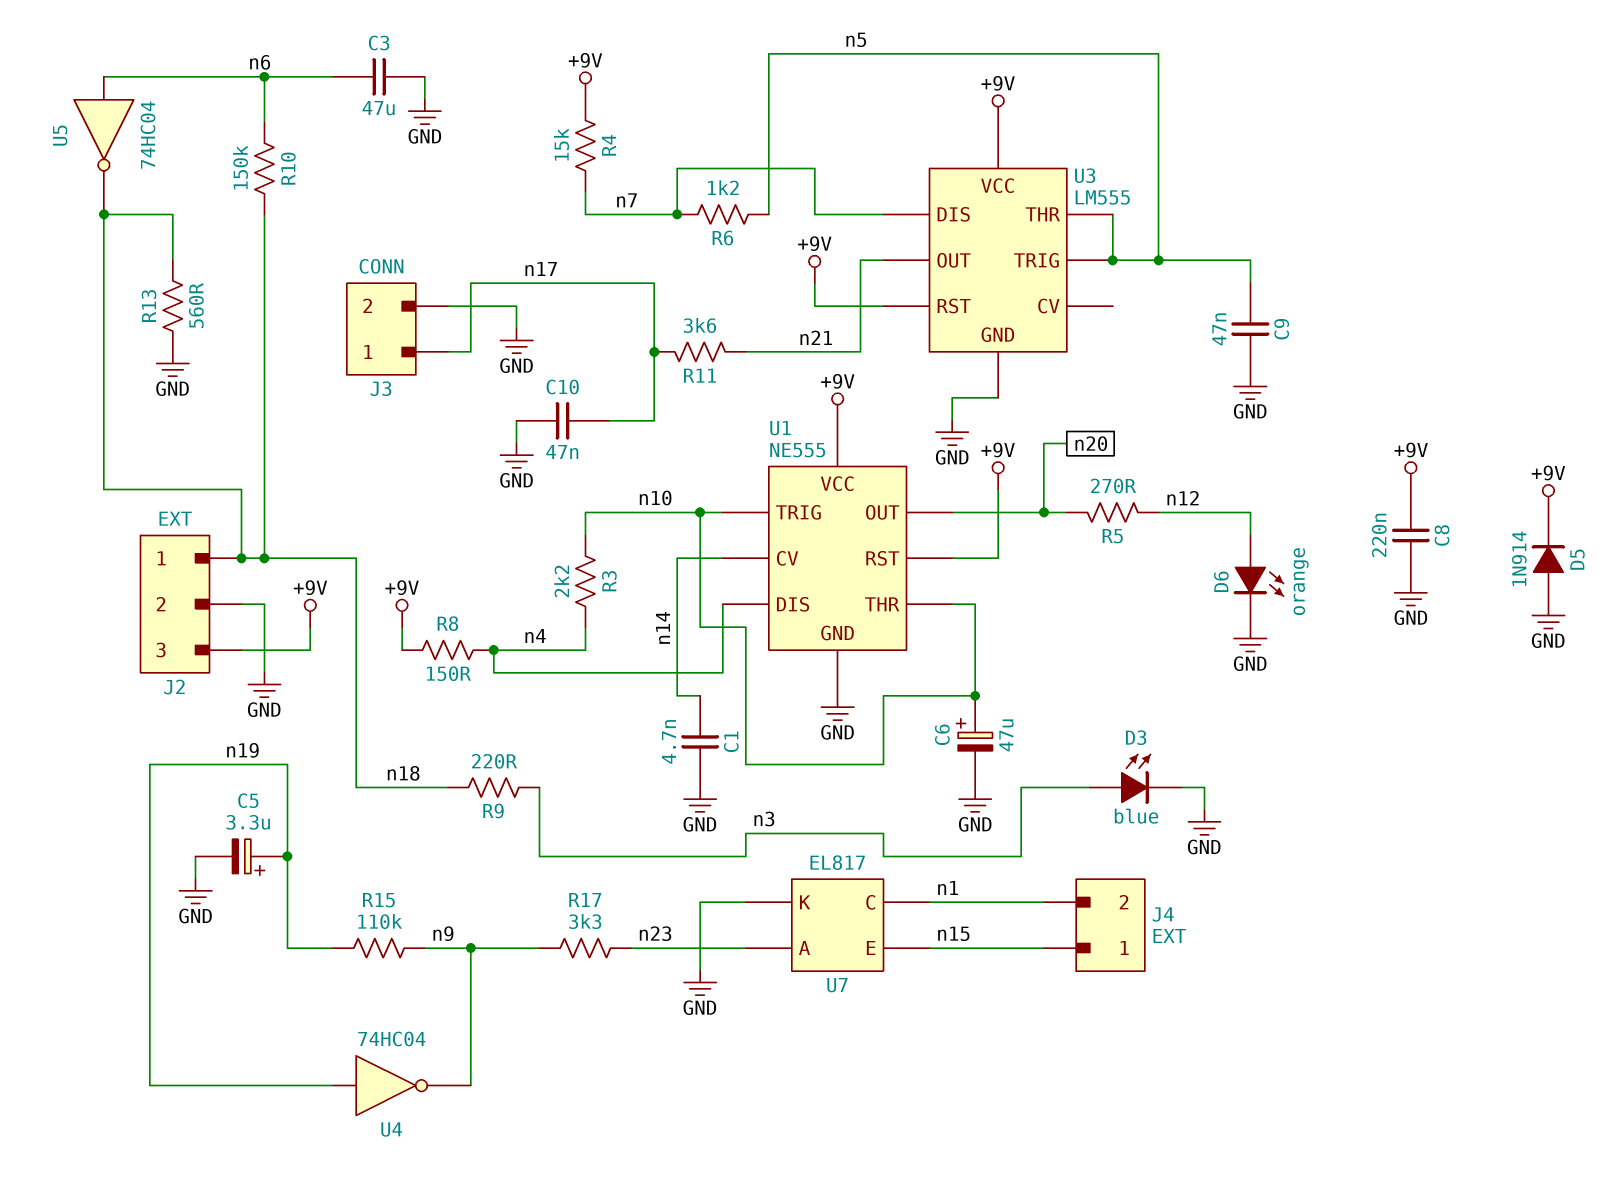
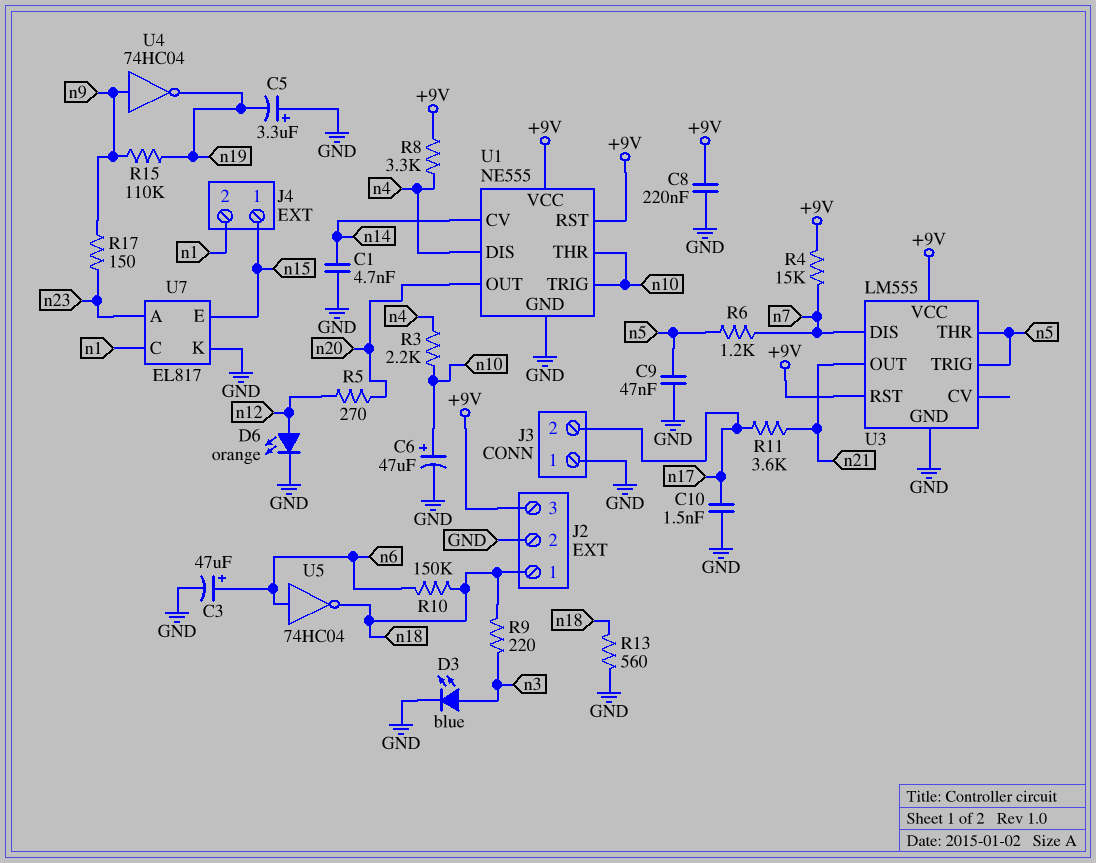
C3: 47uF (GND, n6) -> 47uF (plus n6, minus GND)
C5: 3.3uF (plus n19, minus GND) -> 3.3uF (plus GND, minus n19)
C10: 47nF (GND, n17) -> 1.5nF (GND, n17)
D5: diode 1N914 (A GND, K +9V) -> none
J3 pin 1: n17 -> GND
J3 pin 2: GND -> n17
R8: 150 (+9V, n4) -> 3.3k (+9V, n4)
R17: 3.3k (n9, n23) -> 150 (n9, n23)
U4: NOT 74HC04 (in n19, out n9) -> NOT 74HC04 (in n9, out n19)

